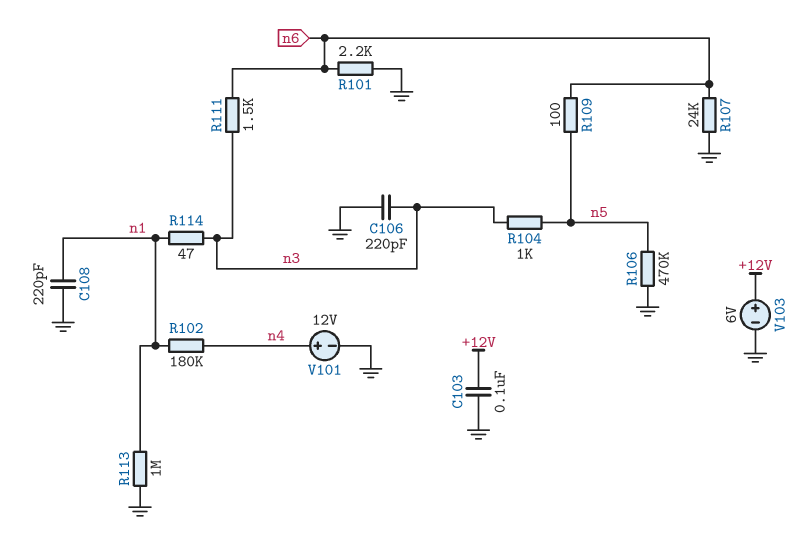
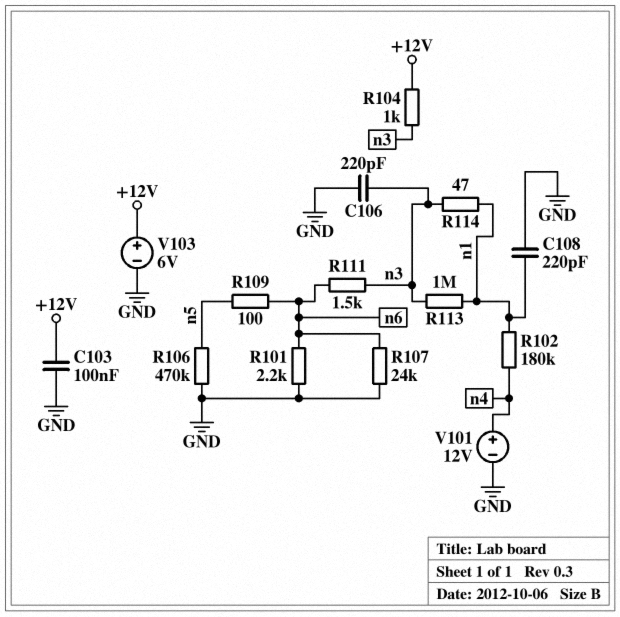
R104: 1k (n3, n5) -> 1k (+12V, n3)
R113: 1M (GND, n1) -> 1M (n1, n3)

